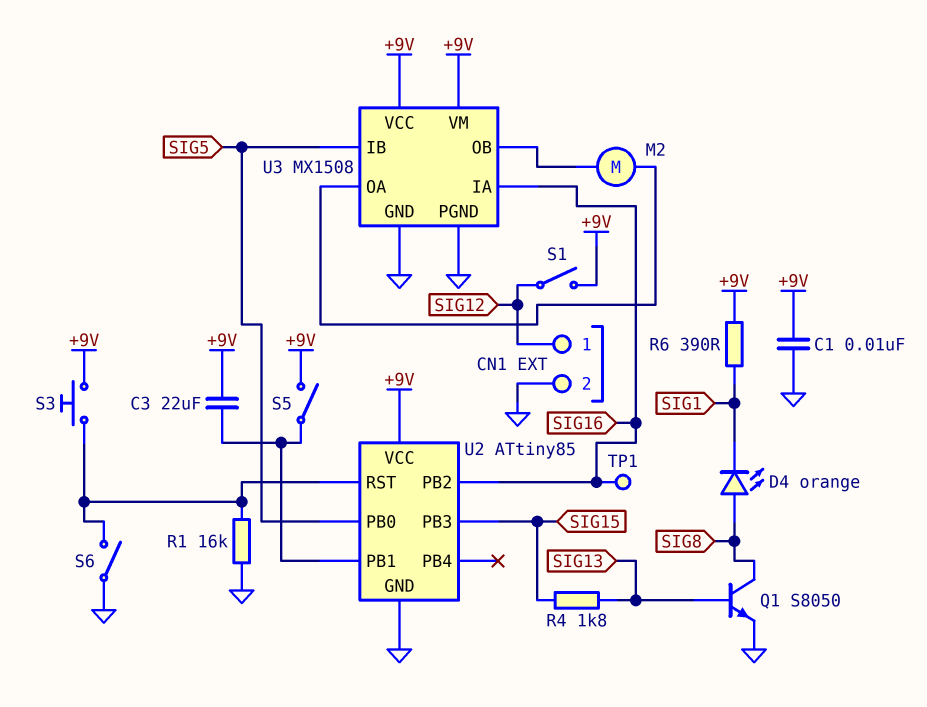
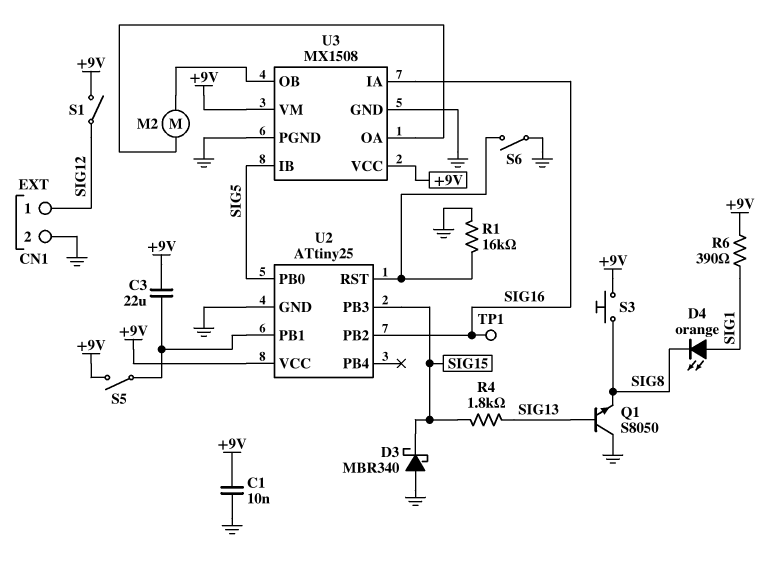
D3: none -> schottky MBR340 (A GND, K SIG15)
D4: LED orange (A SIG8, K SIG1) -> LED orange (A SIG1, K SIG8)
Q1: NPN S8050 (B SIG13, C SIG8, E GND) -> NPN S8050 (B SIG13, C GND, E SIG8)
S3: button (+9V, U2/RST) -> button (+9V, SIG8)
U2: ATtiny85 -> ATtiny25

